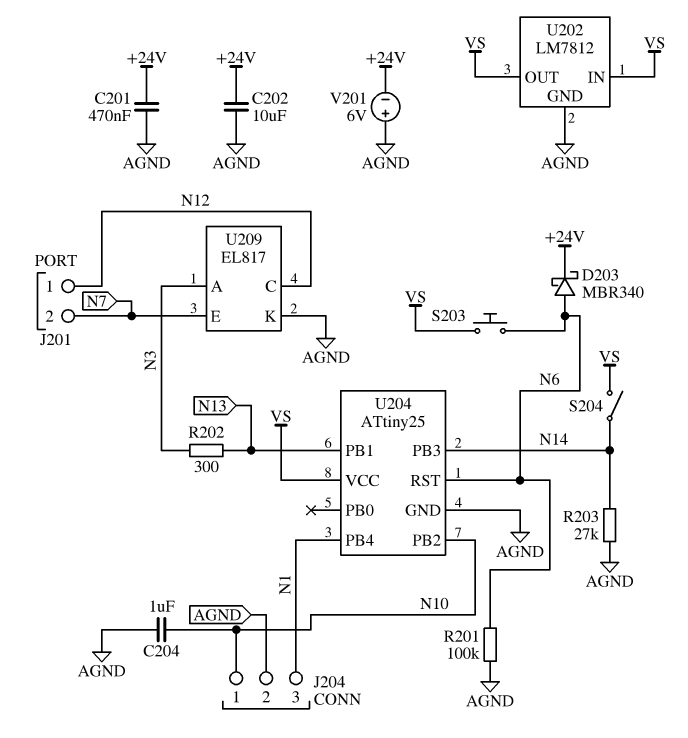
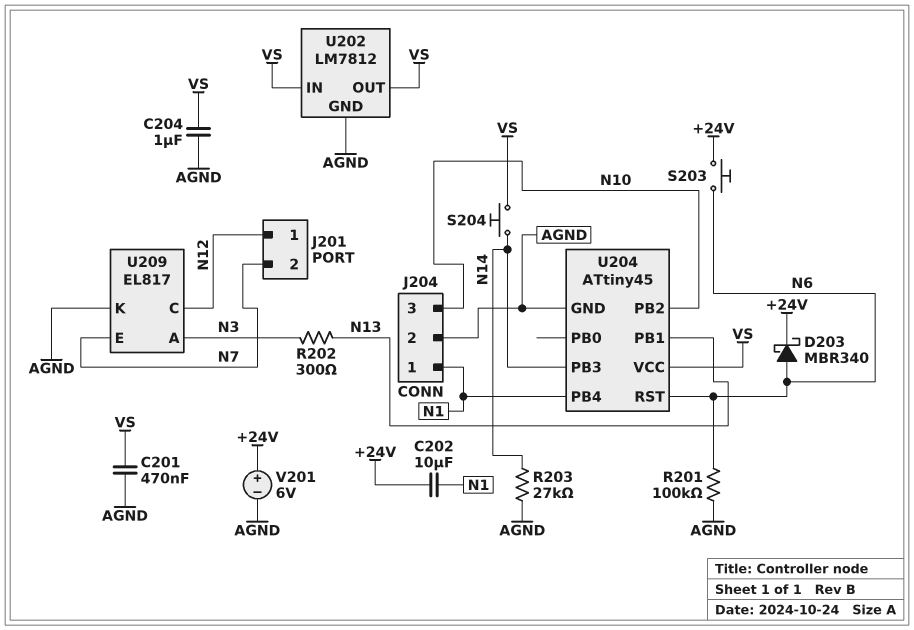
C201: 470nF (+24V, AGND) -> 470nF (AGND, VS)
C202: 10uF (+24V, AGND) -> 10uF (+24V, N1)
C204: 1uF (AGND, N10) -> 1uF (AGND, VS)
J204 pin 1: N10 -> N1
J204 pin 3: N1 -> N10
S203: button (N6, VS) -> button (+24V, N6)
S204: switch (N14, VS) -> button (N14, VS)
U204: ATtiny25 -> ATtiny45
V201: 6V (plus AGND, minus +24V) -> 6V (plus +24V, minus AGND)

